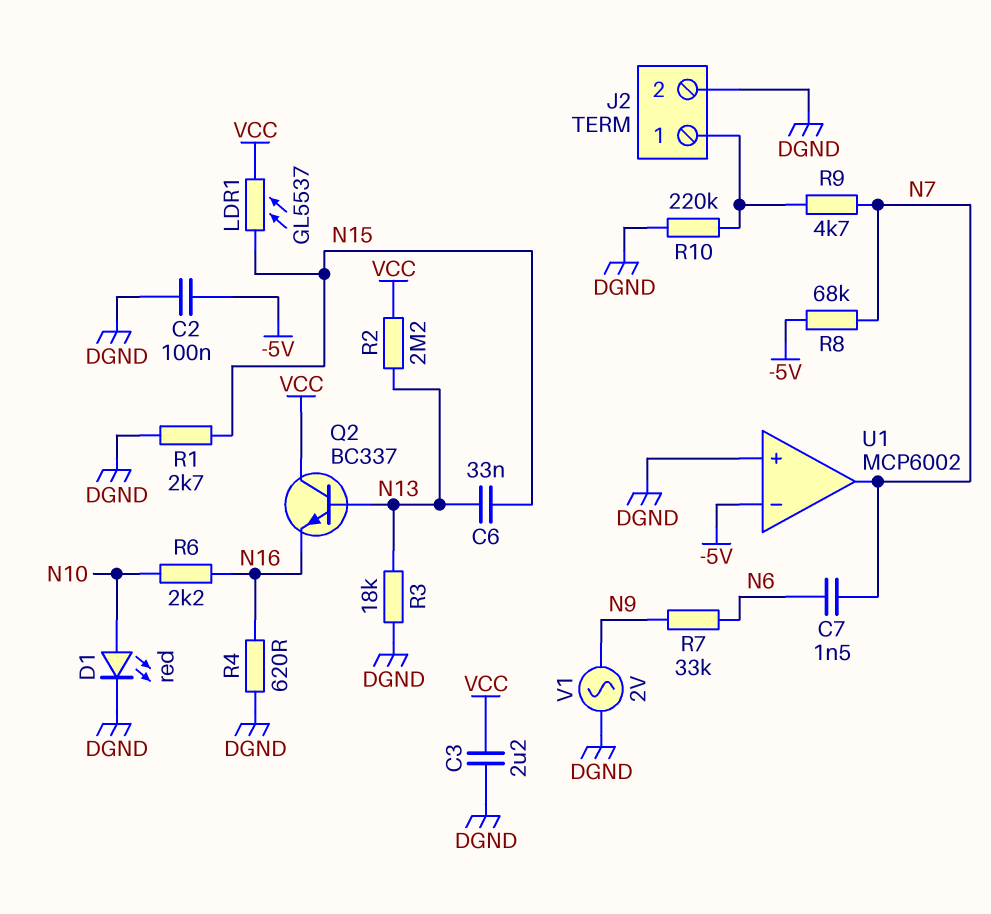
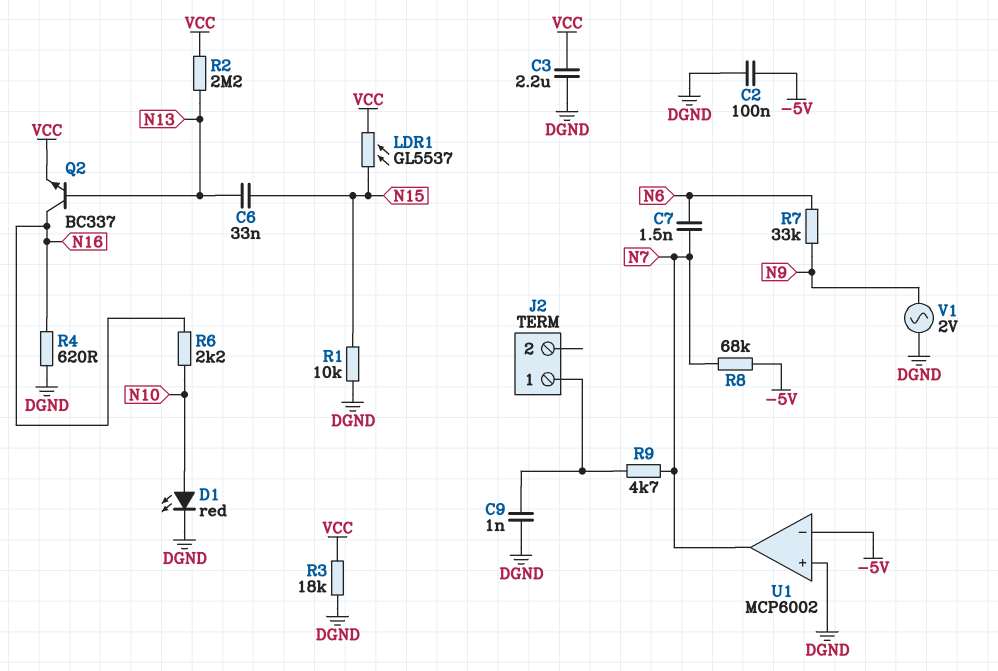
C9: none -> 1nF (DGND, J2/1)
J2 pin 2: DGND -> none
Q2: NPN BC337 (B N13, C VCC, E N16) -> NPN BC337 (B N13, C N16, E VCC)
R1: 2.7k (DGND, N15) -> 10k (DGND, N15)
R3: 18k (DGND, N13) -> 18k (DGND, VCC)
R10: 220k (DGND, J2/1) -> none

